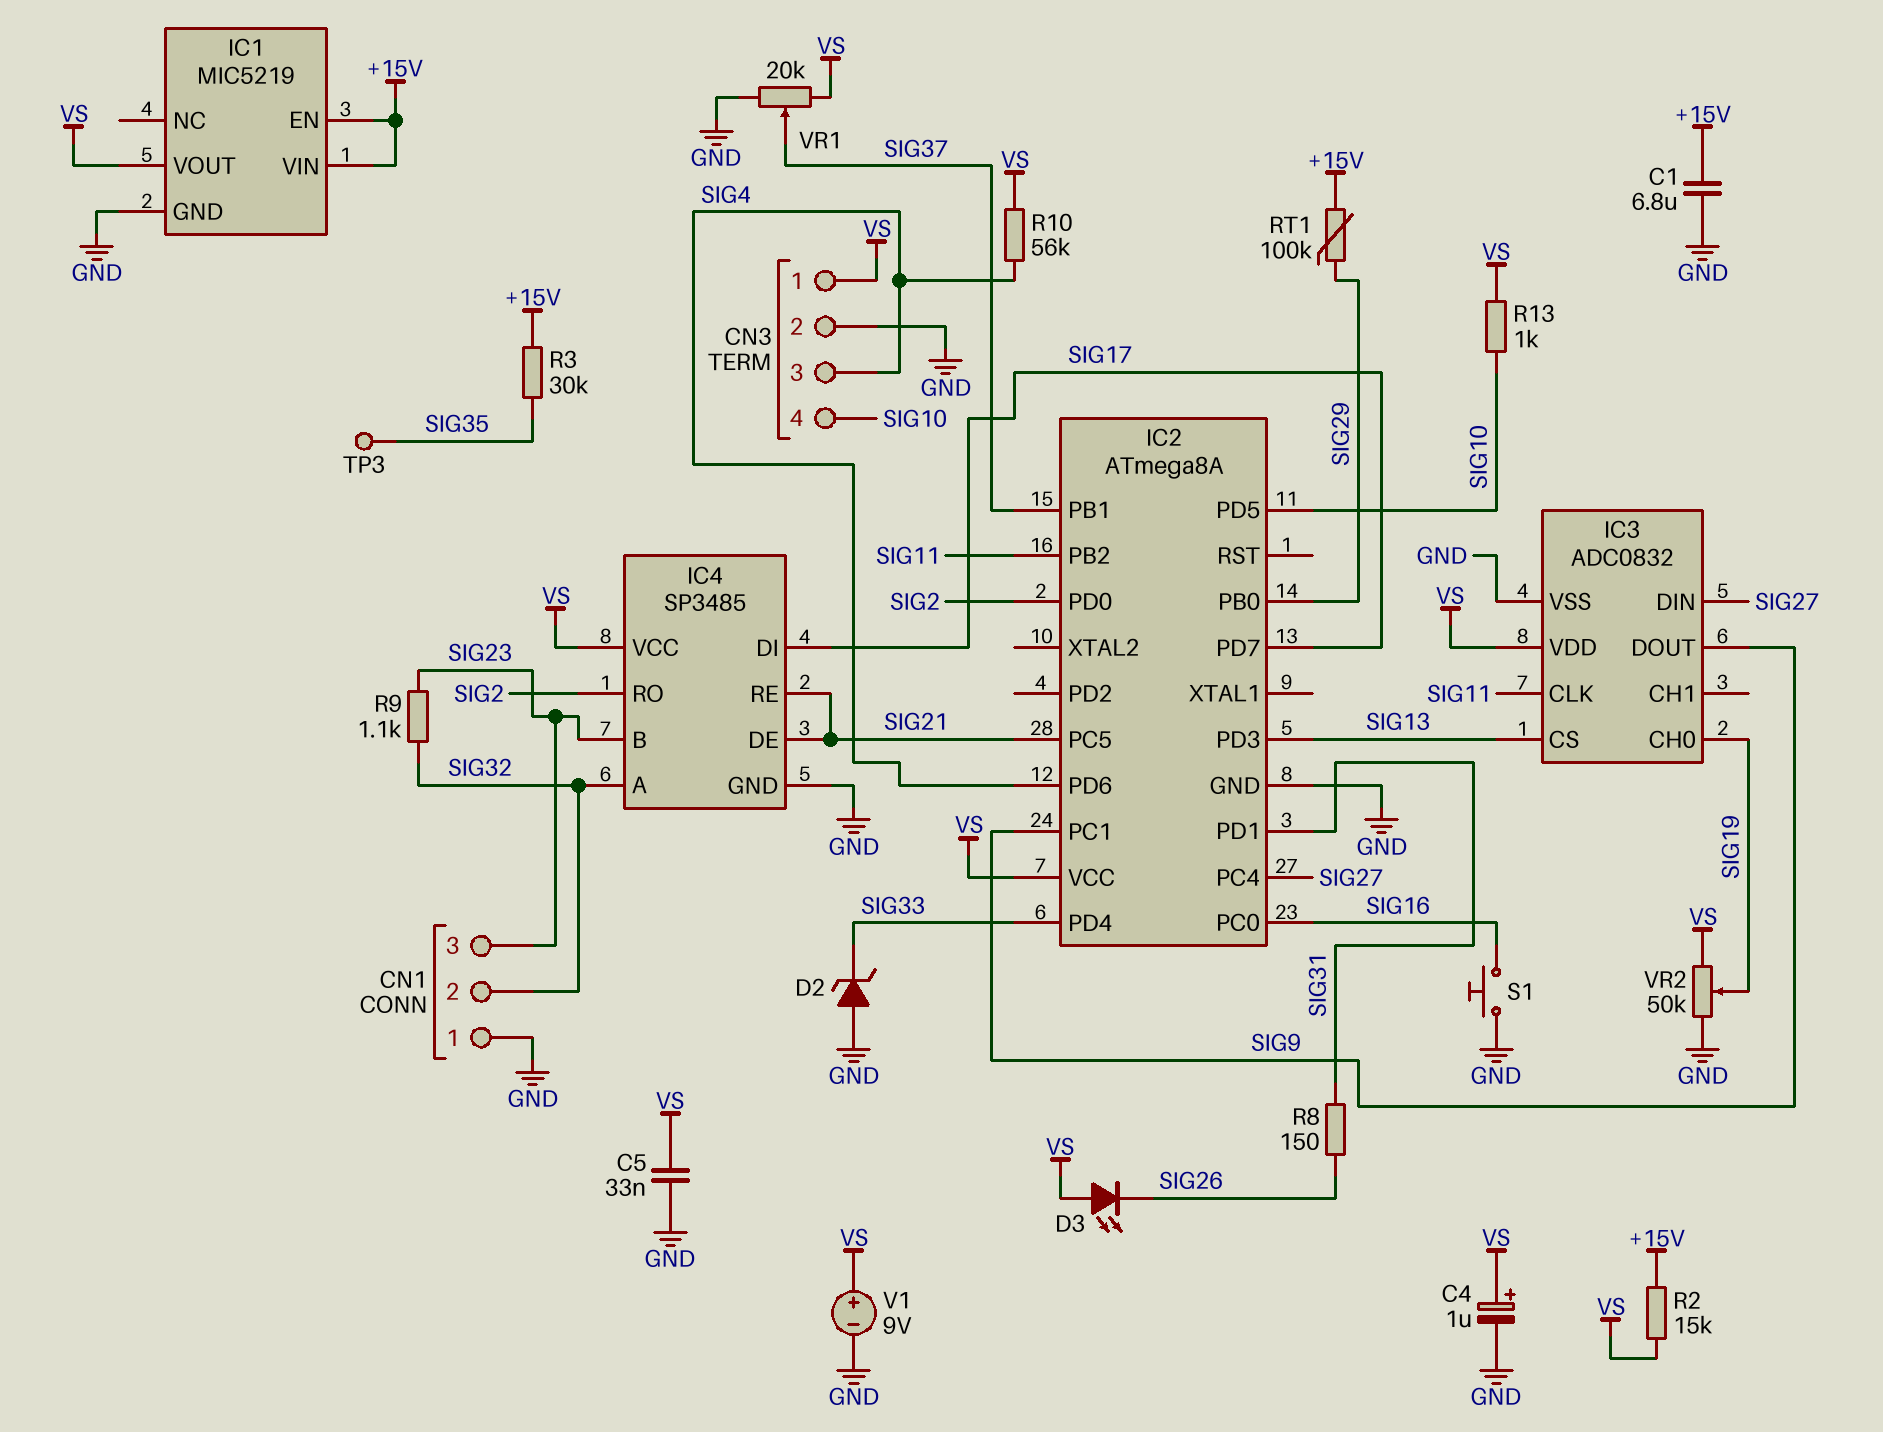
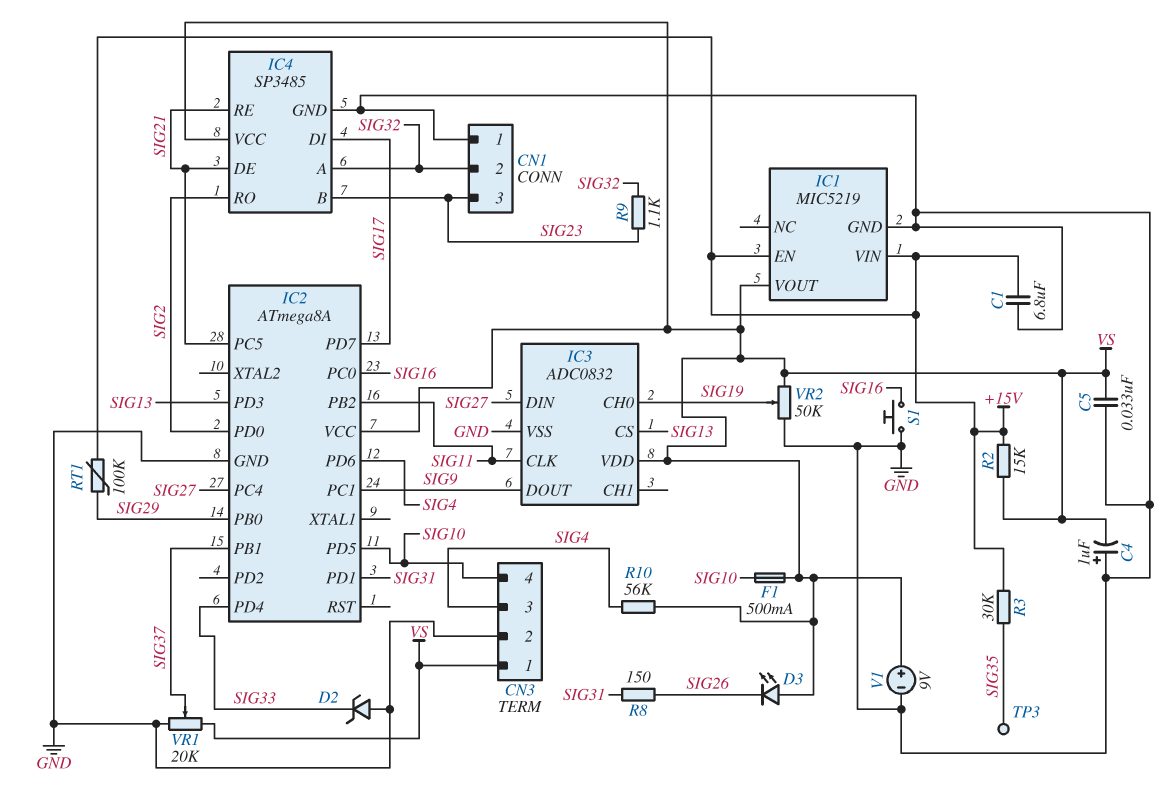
C4: 1uF (plus VS, minus GND) -> 1uF (plus GND, minus VS)
F1: none -> 500mA (SIG10, VS)
R13: 1k (SIG10, VS) -> none

